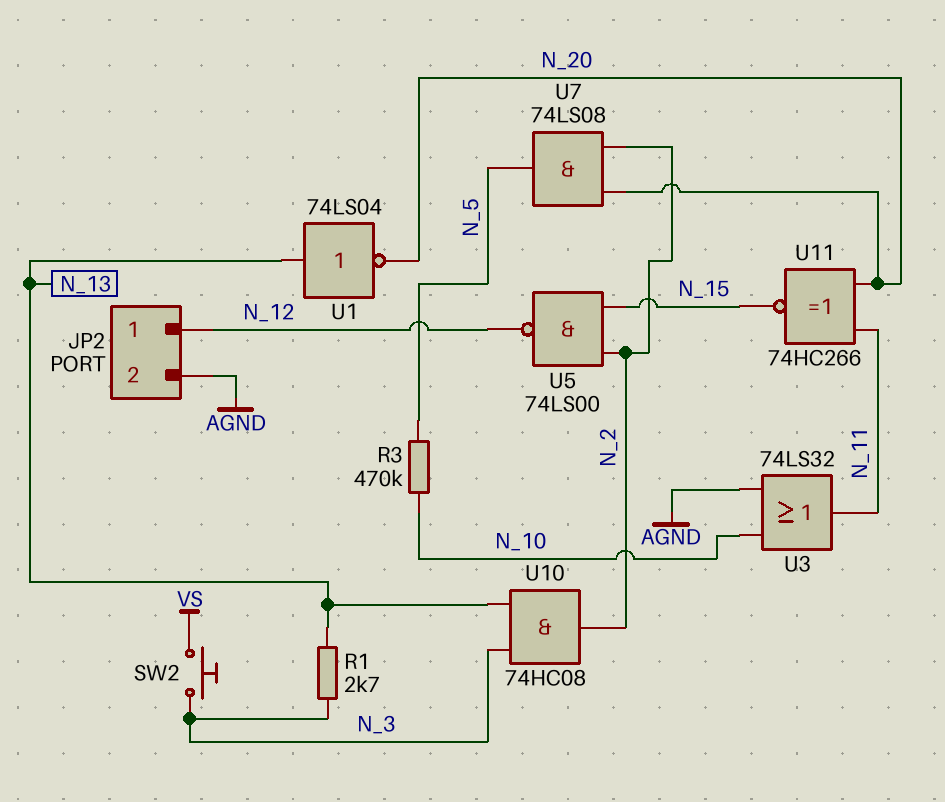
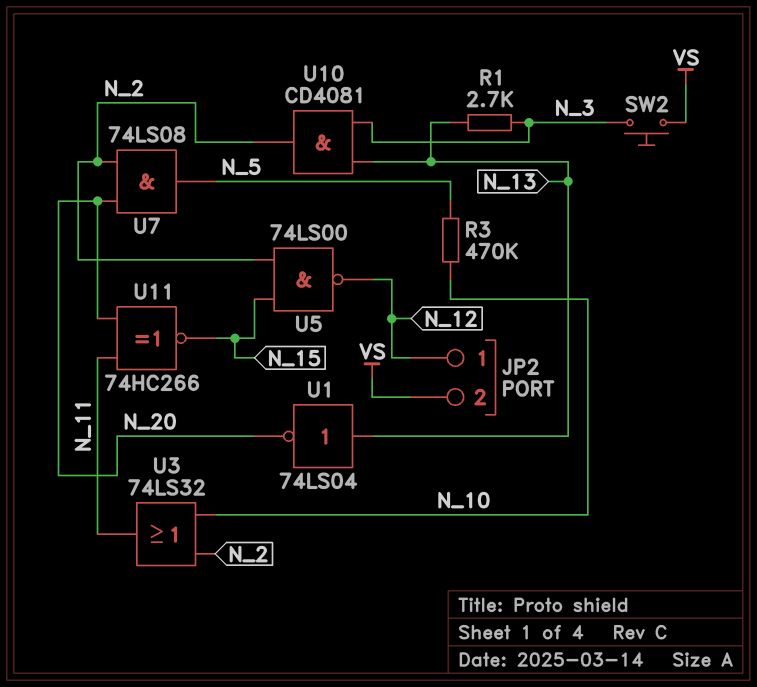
JP2 pin 2: AGND -> VS
U3: OR 74LS32 (in AGND, in N_10, out N_11) -> OR 74LS32 (in N_2, in N_10, out N_11)
U10: AND 74HC08 (in N_3, in N_13, out N_2) -> AND CD4081 (in N_3, in N_13, out N_2)

